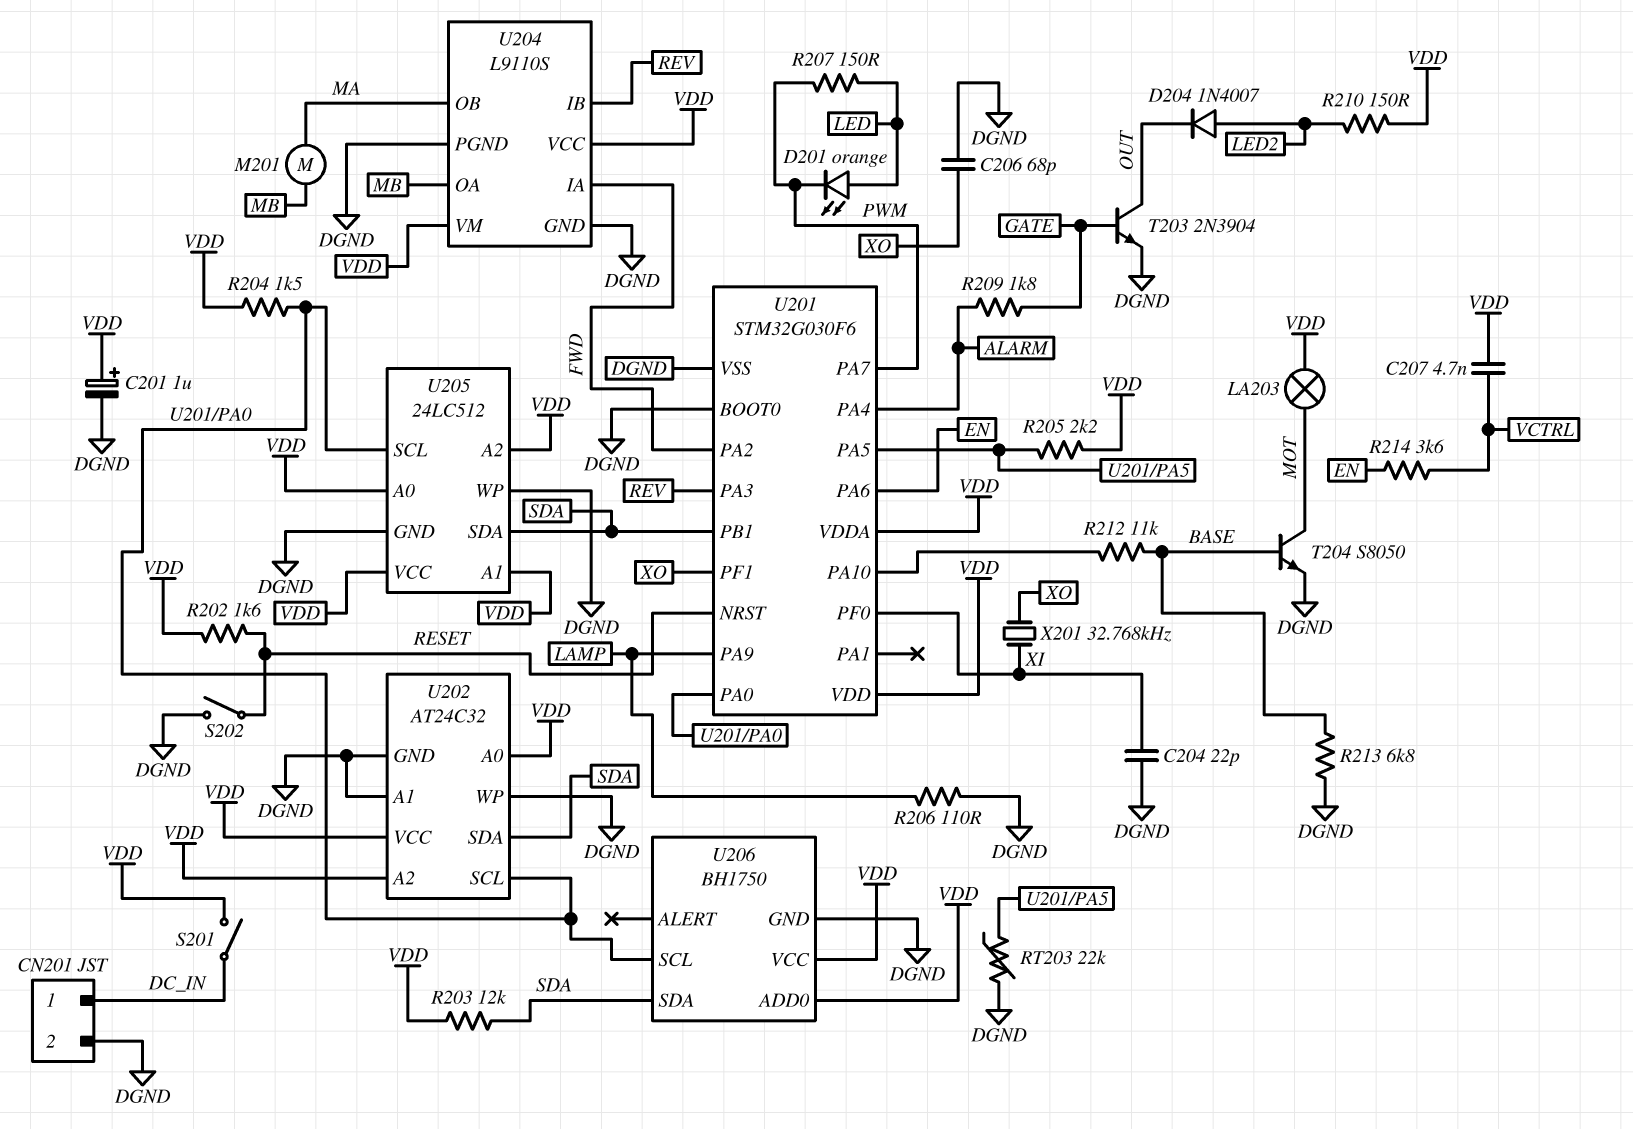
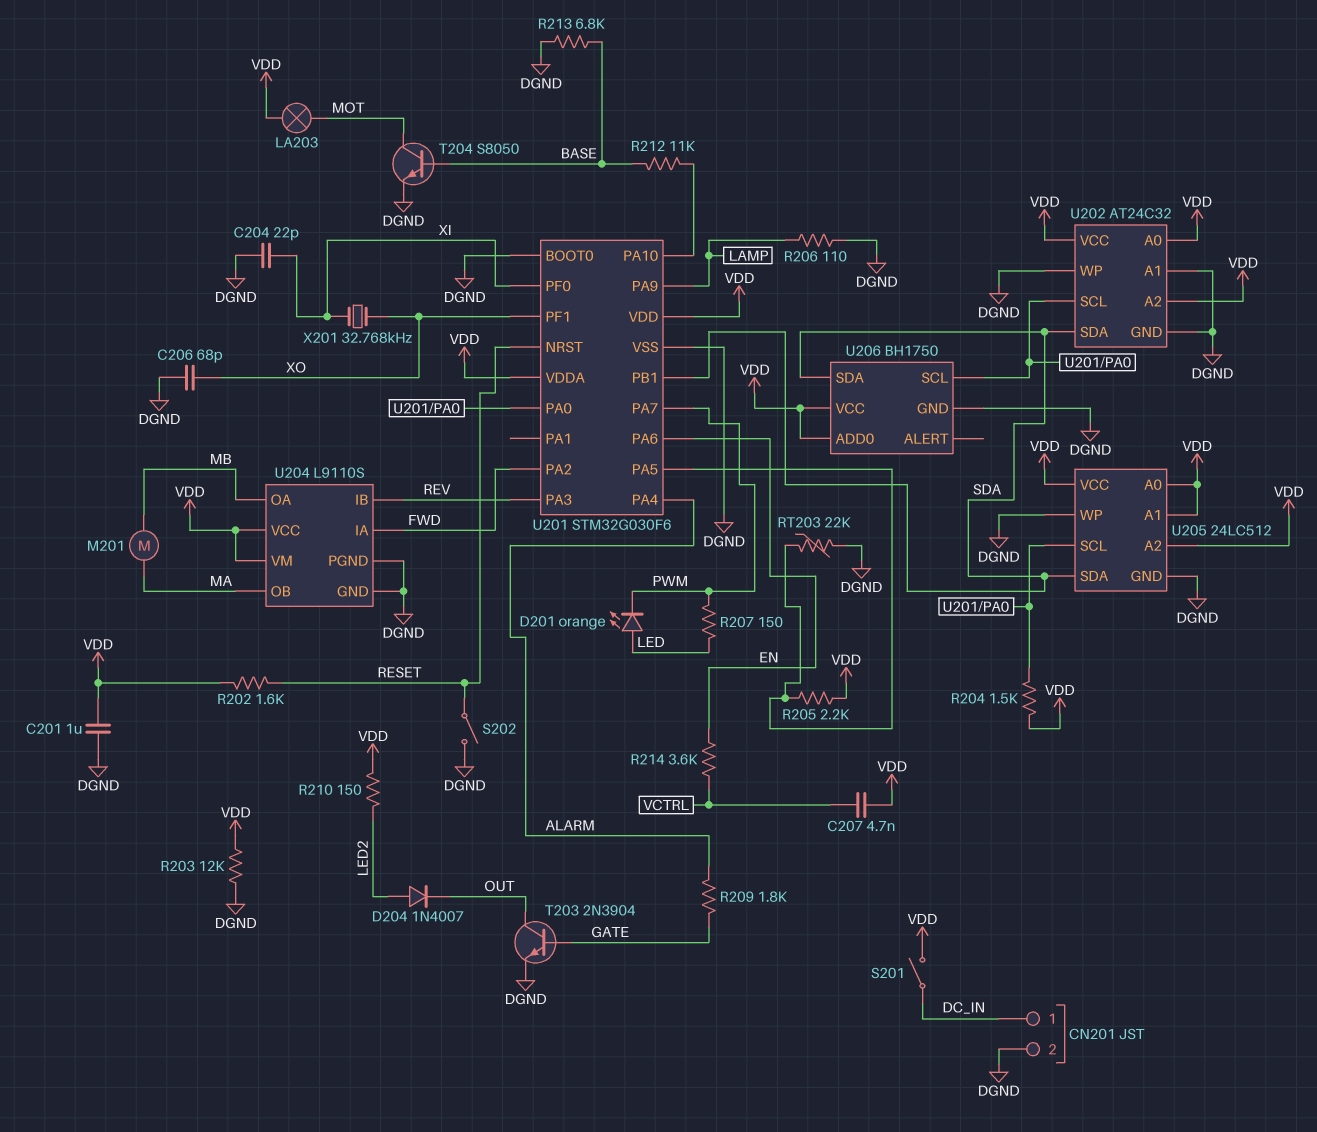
C201: 1uF (plus VDD, minus DGND) -> 1uF (DGND, VDD)
R203: 12k (SDA, VDD) -> 12k (DGND, VDD)

